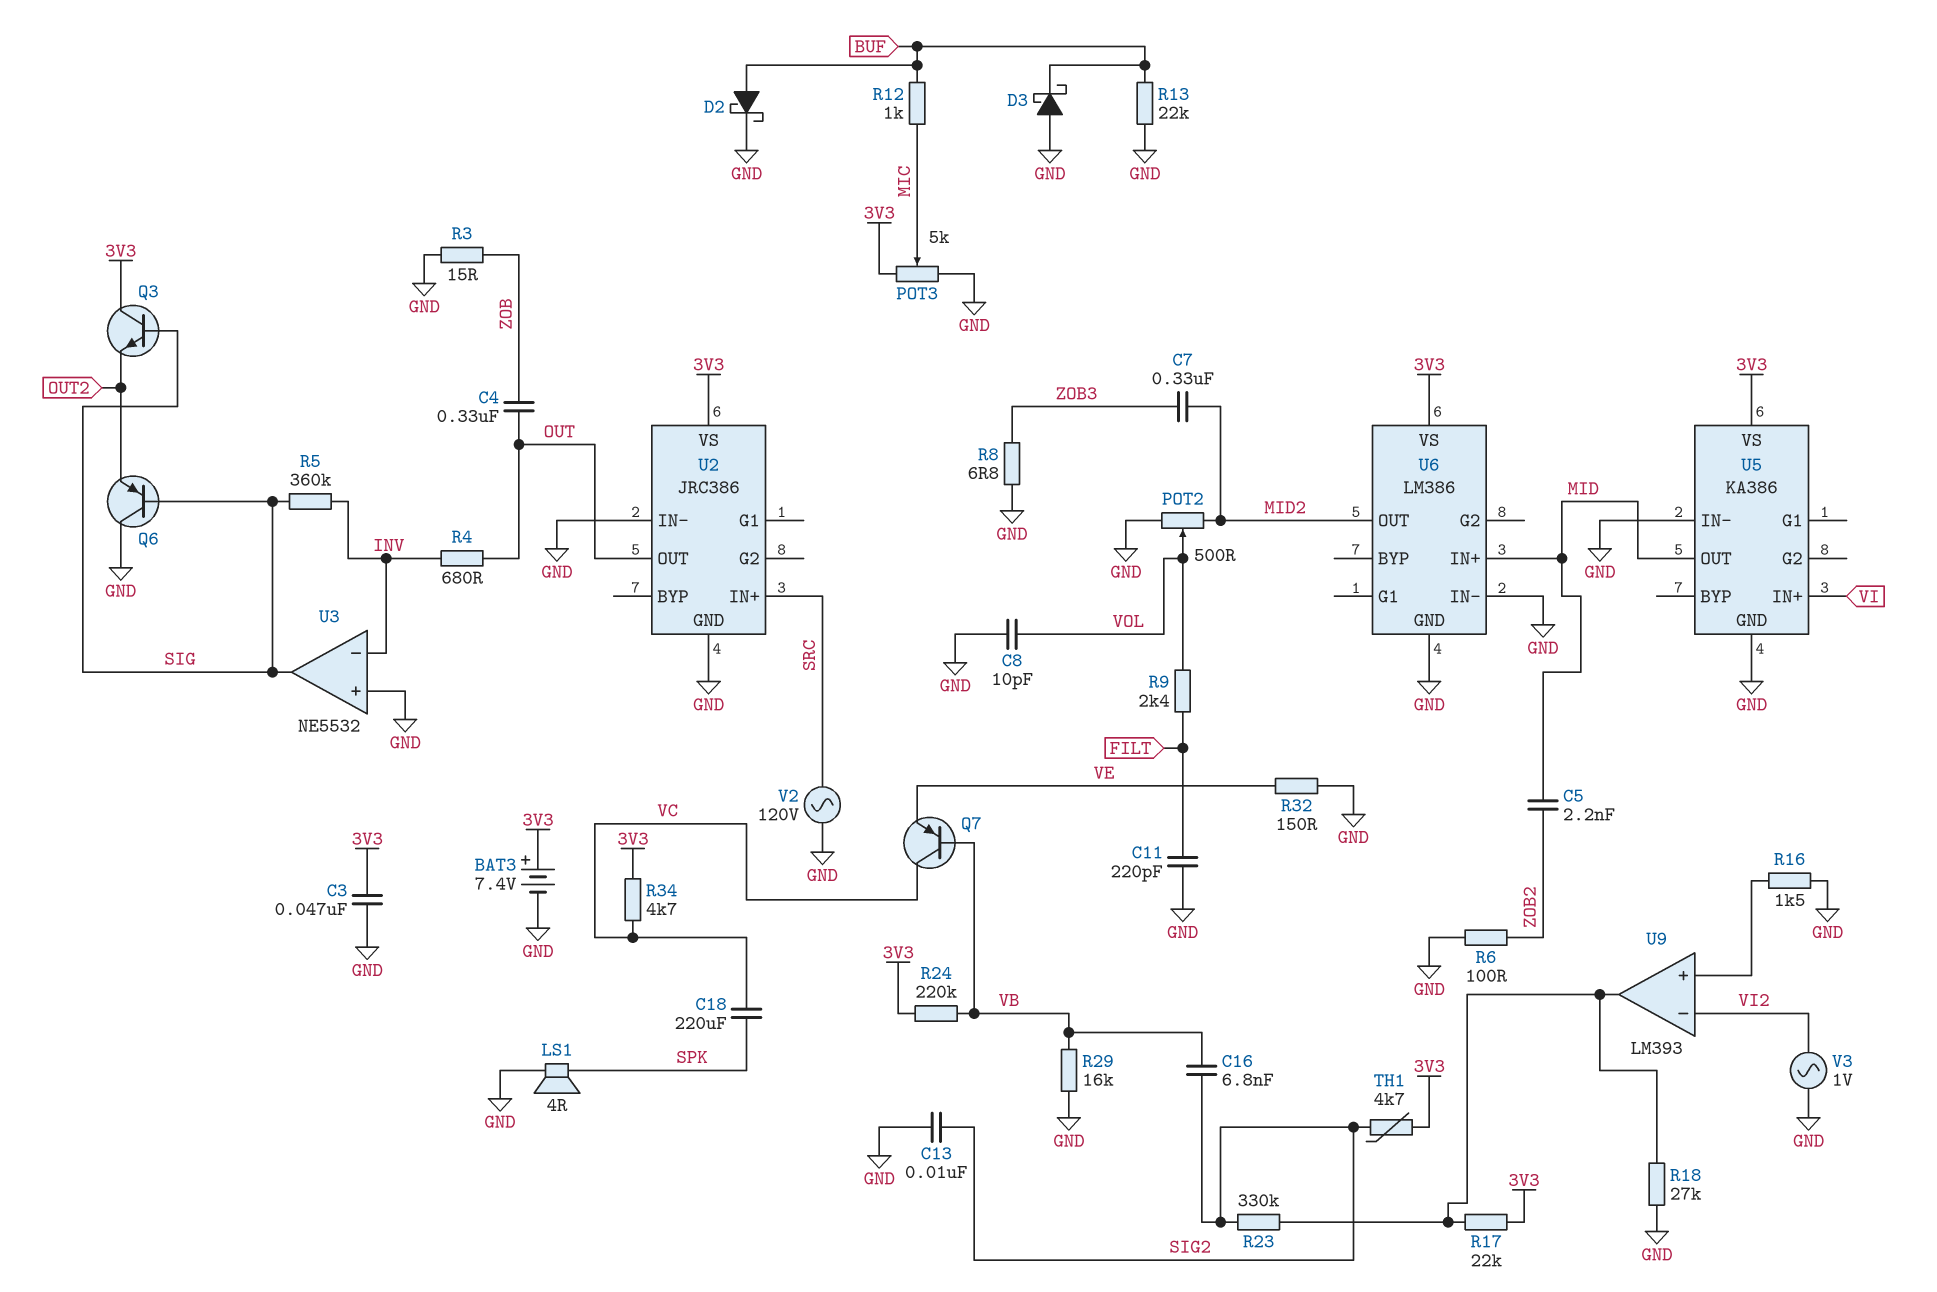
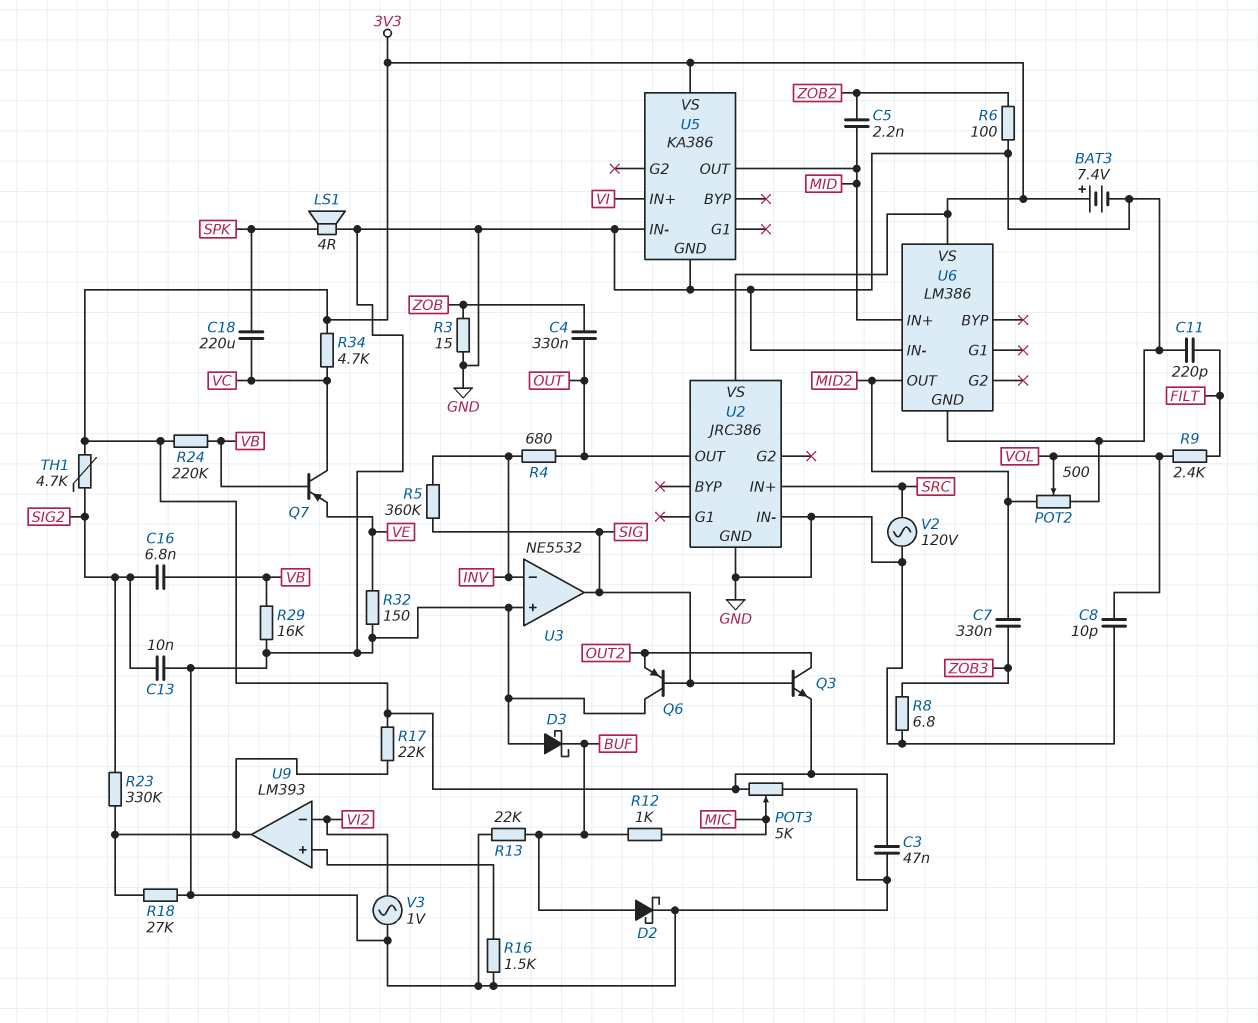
Q3: NPN (B SIG, C 3V3, E OUT2) -> NPN (B SIG, C OUT2, E 3V3)

